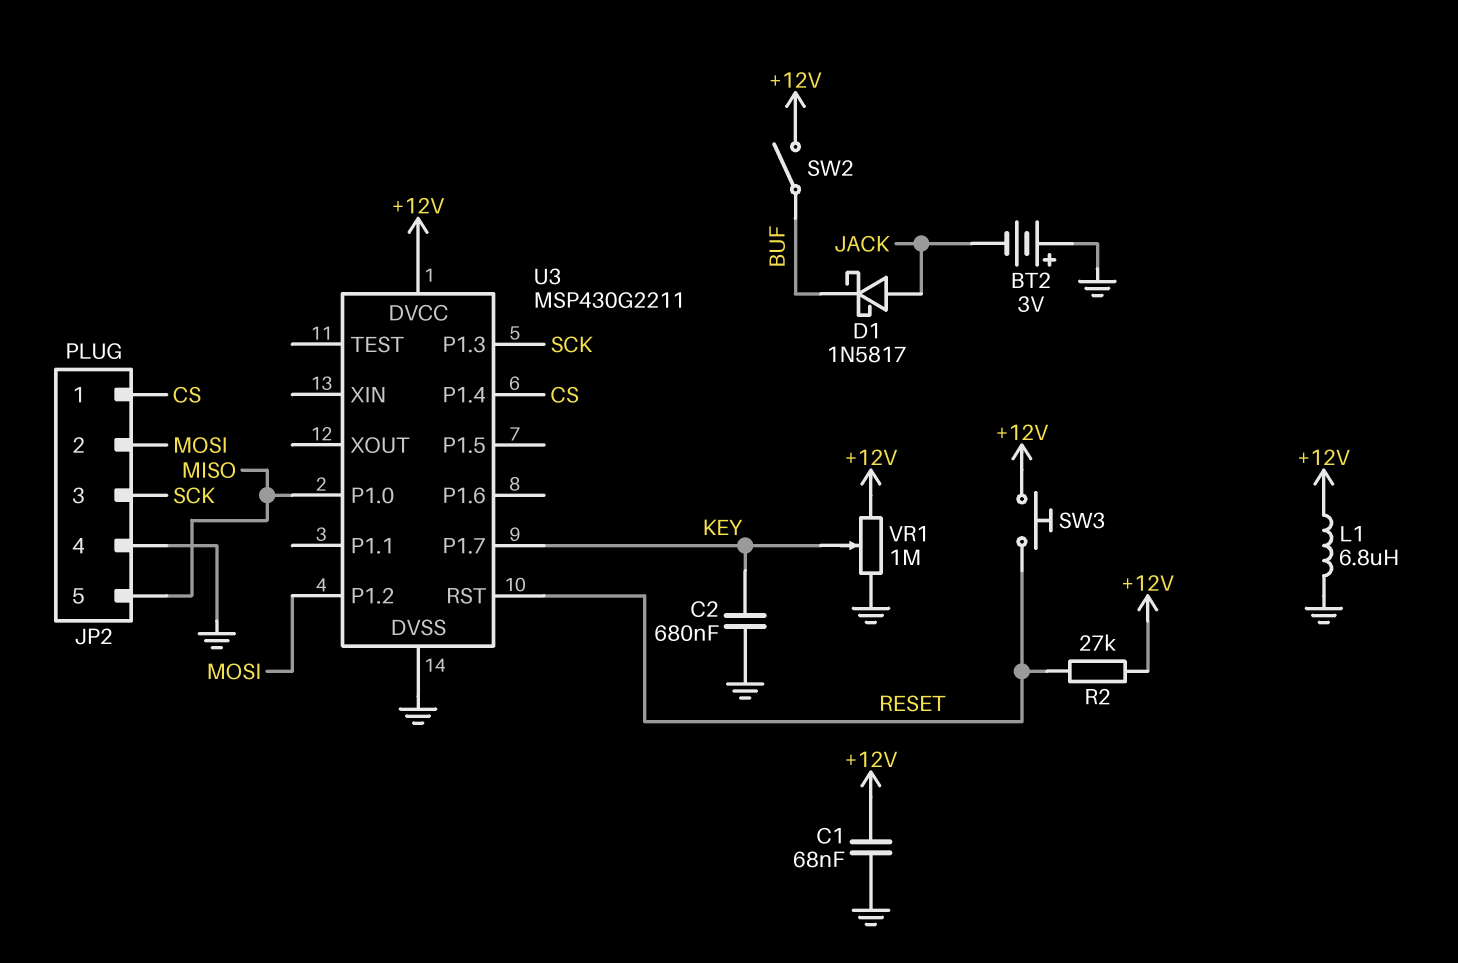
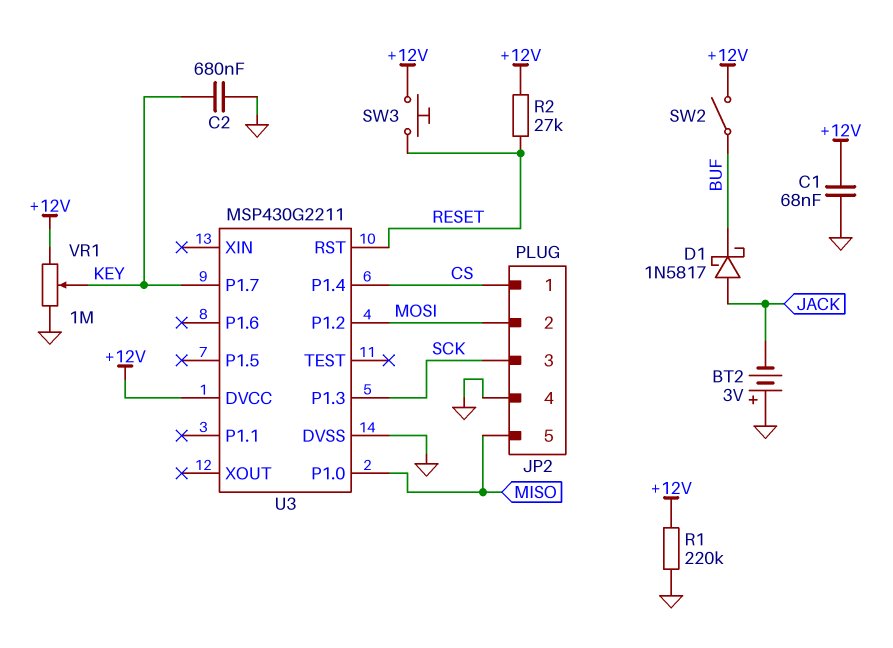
L1: 6.8uH (+12V, GND) -> none
R1: none -> 220k (+12V, GND)

